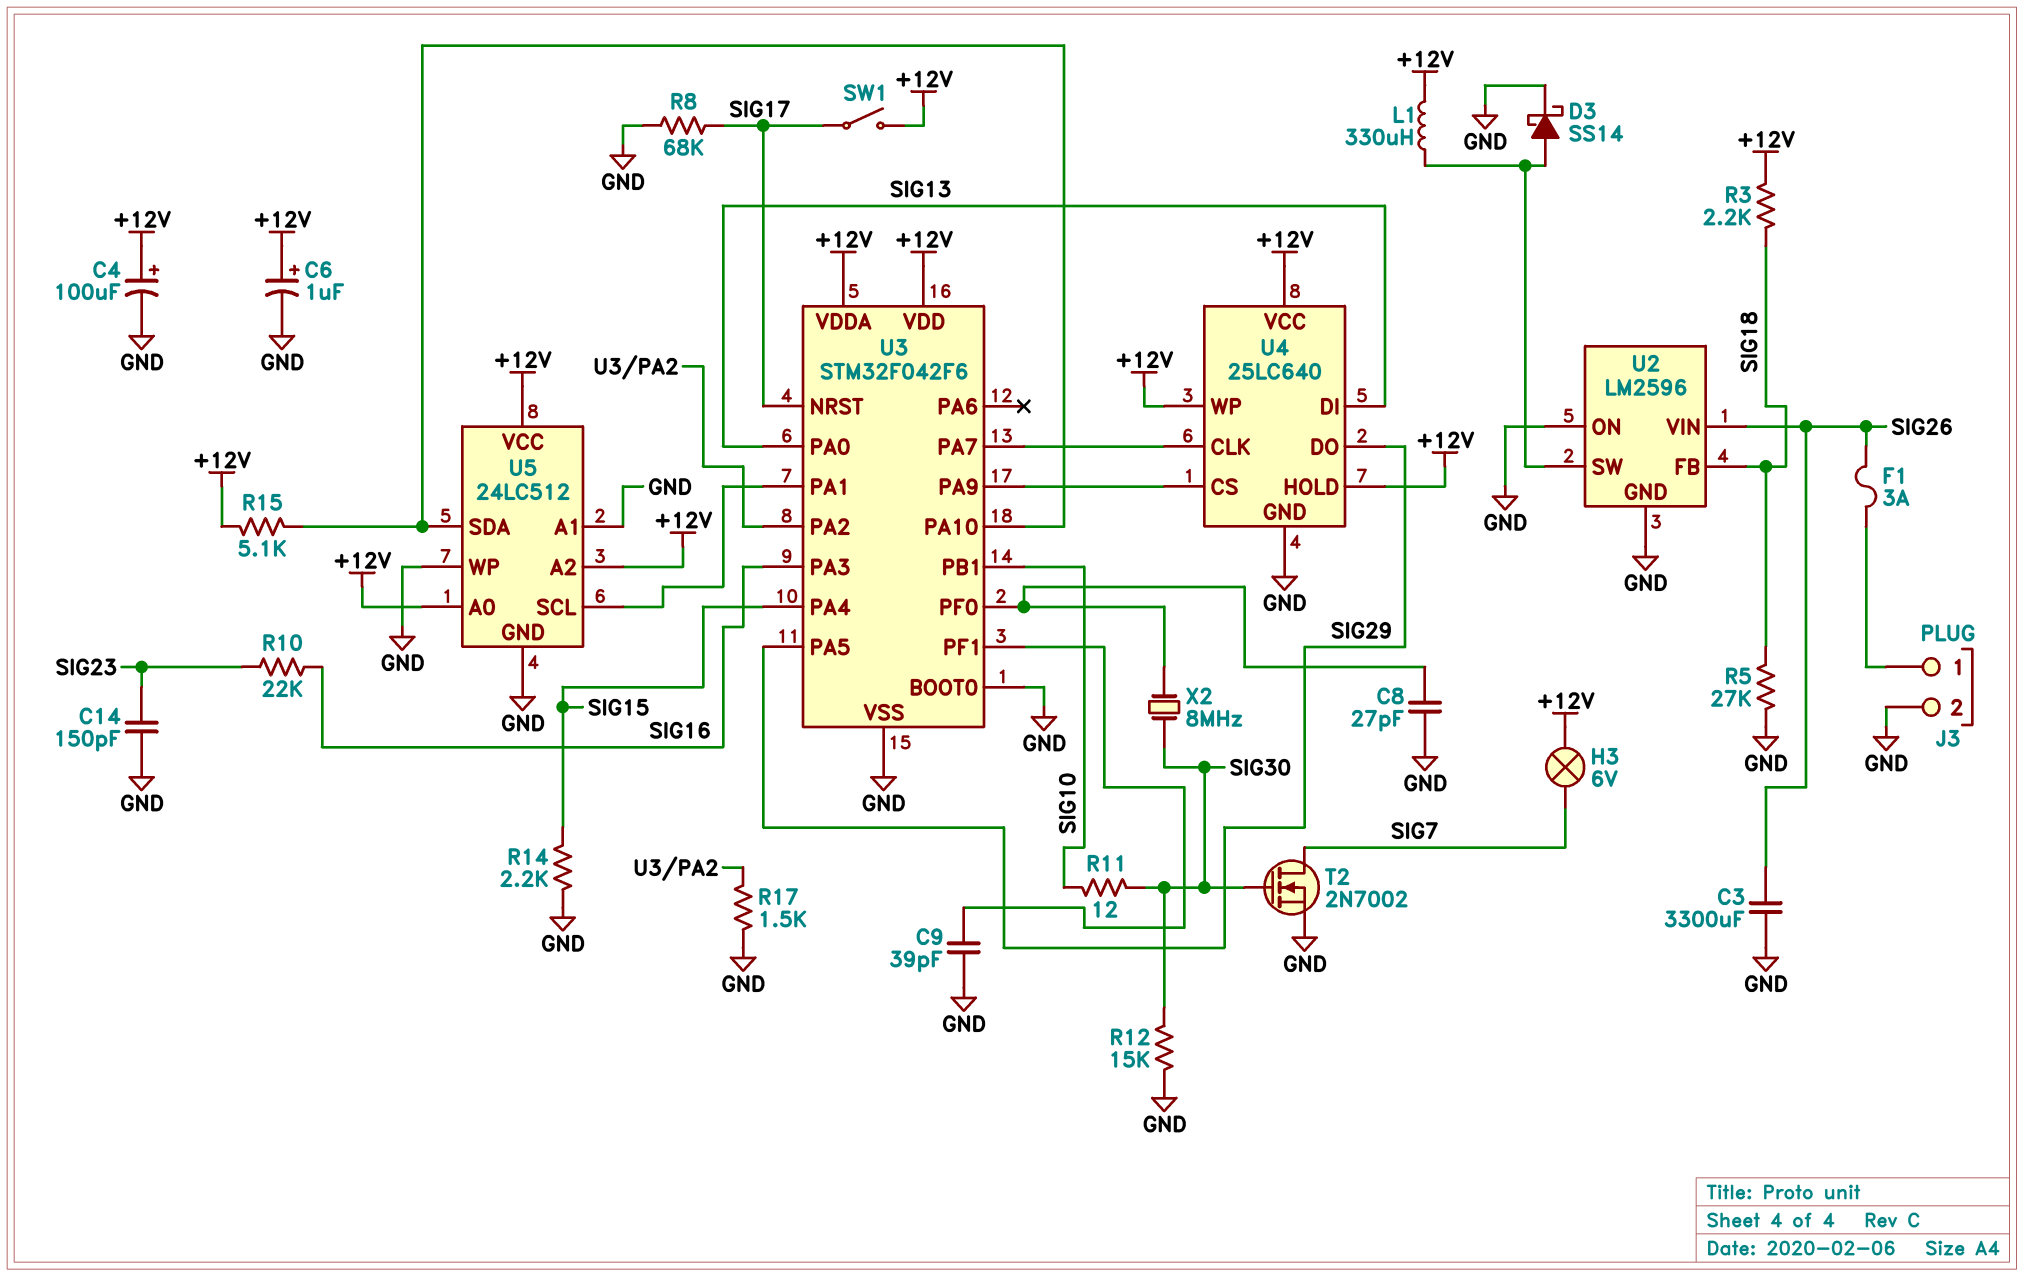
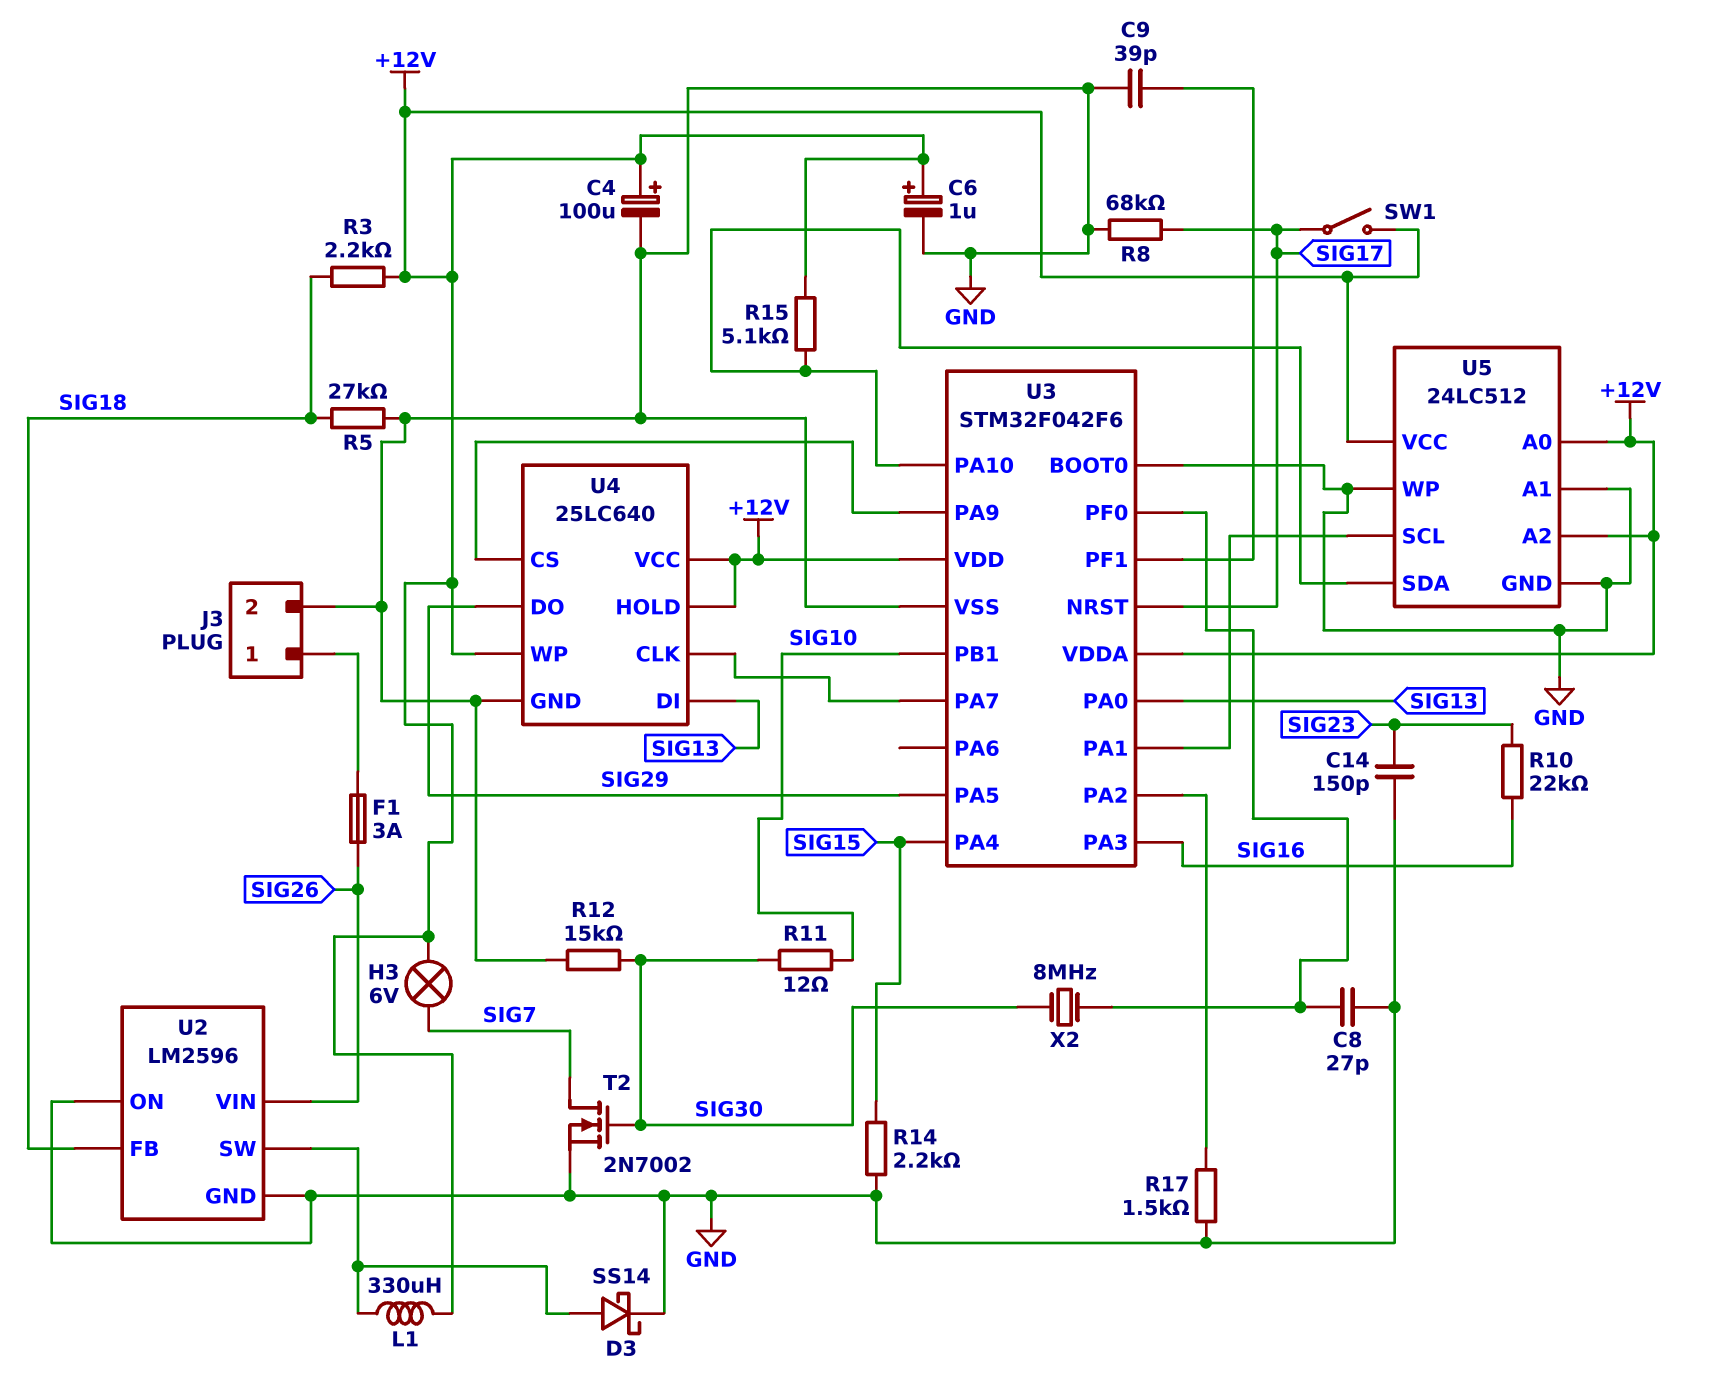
C3: 3300uF (GND, SIG26) -> none

